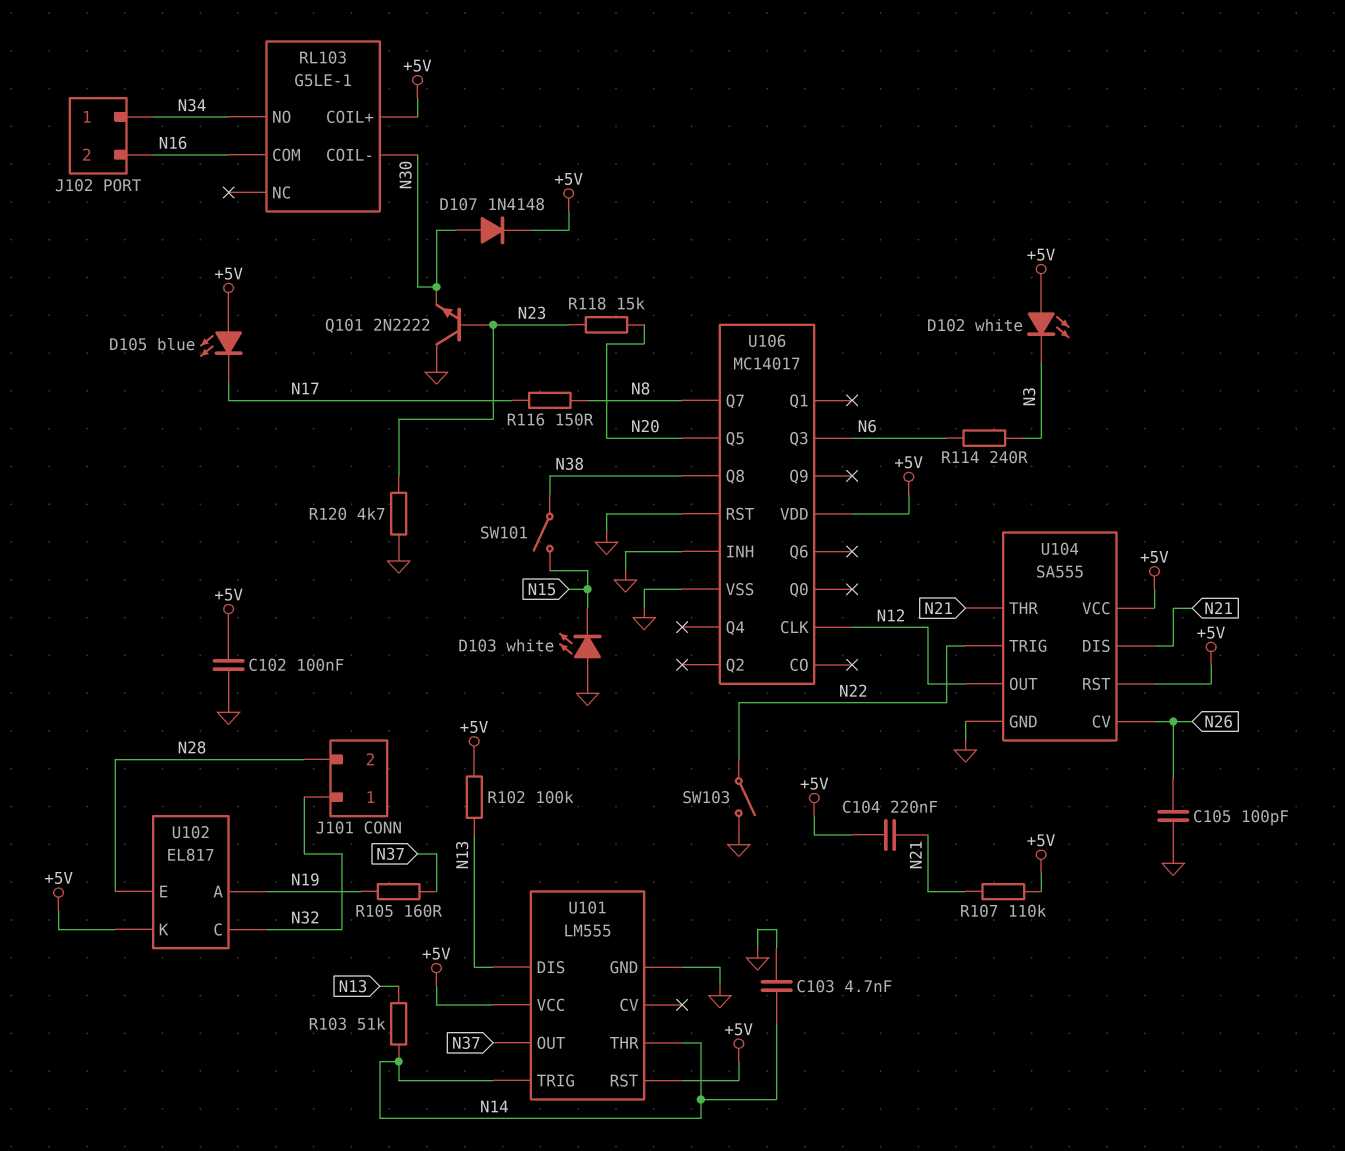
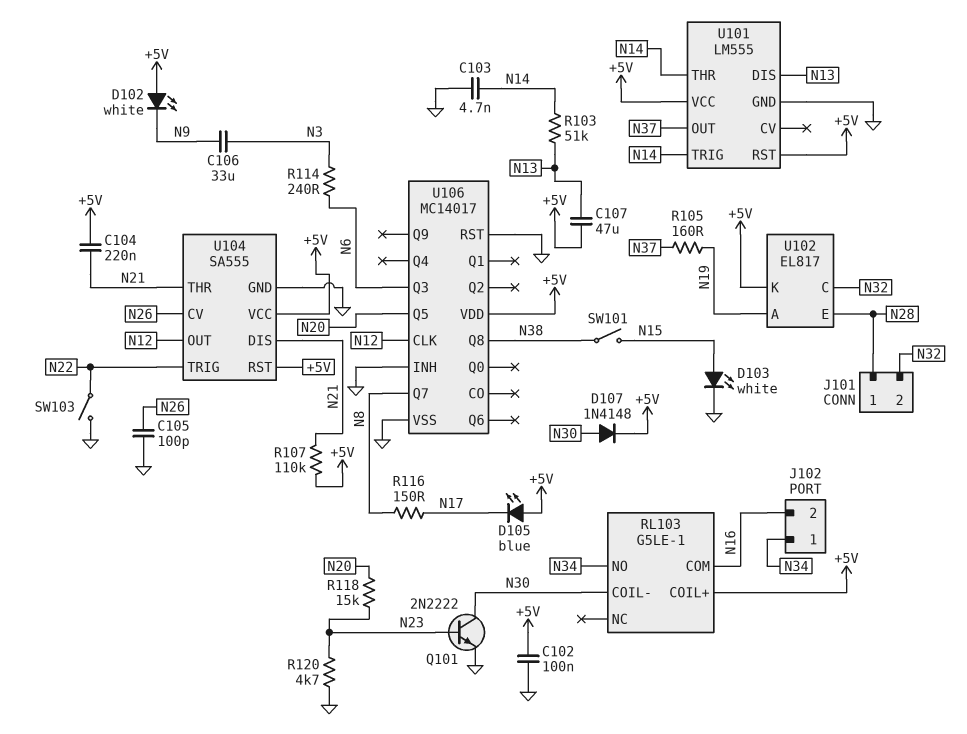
C106: none -> 33uF (N3, N9)
C107: none -> 47uF (+5V, N13)
D102: LED white (A +5V, K N3) -> LED white (A +5V, K N9)
D103: LED white (A GND, K N15) -> LED white (A N15, K GND)
J101 pin 1: N32 -> N28
J101 pin 2: N28 -> N32
Q101: NPN 2N2222 (B N23, C GND, E N30) -> NPN 2N2222 (B N23, C N30, E GND)
R102: 100k (+5V, N13) -> none

